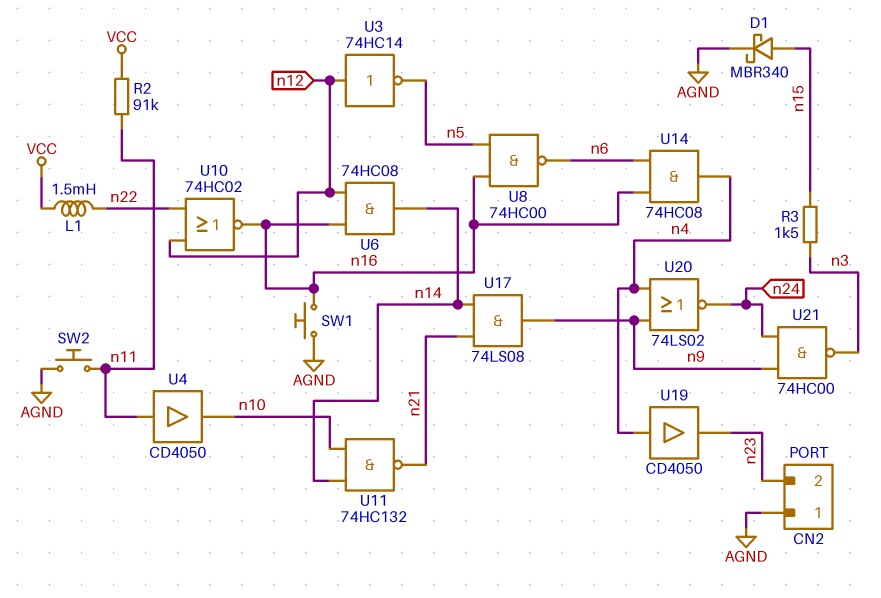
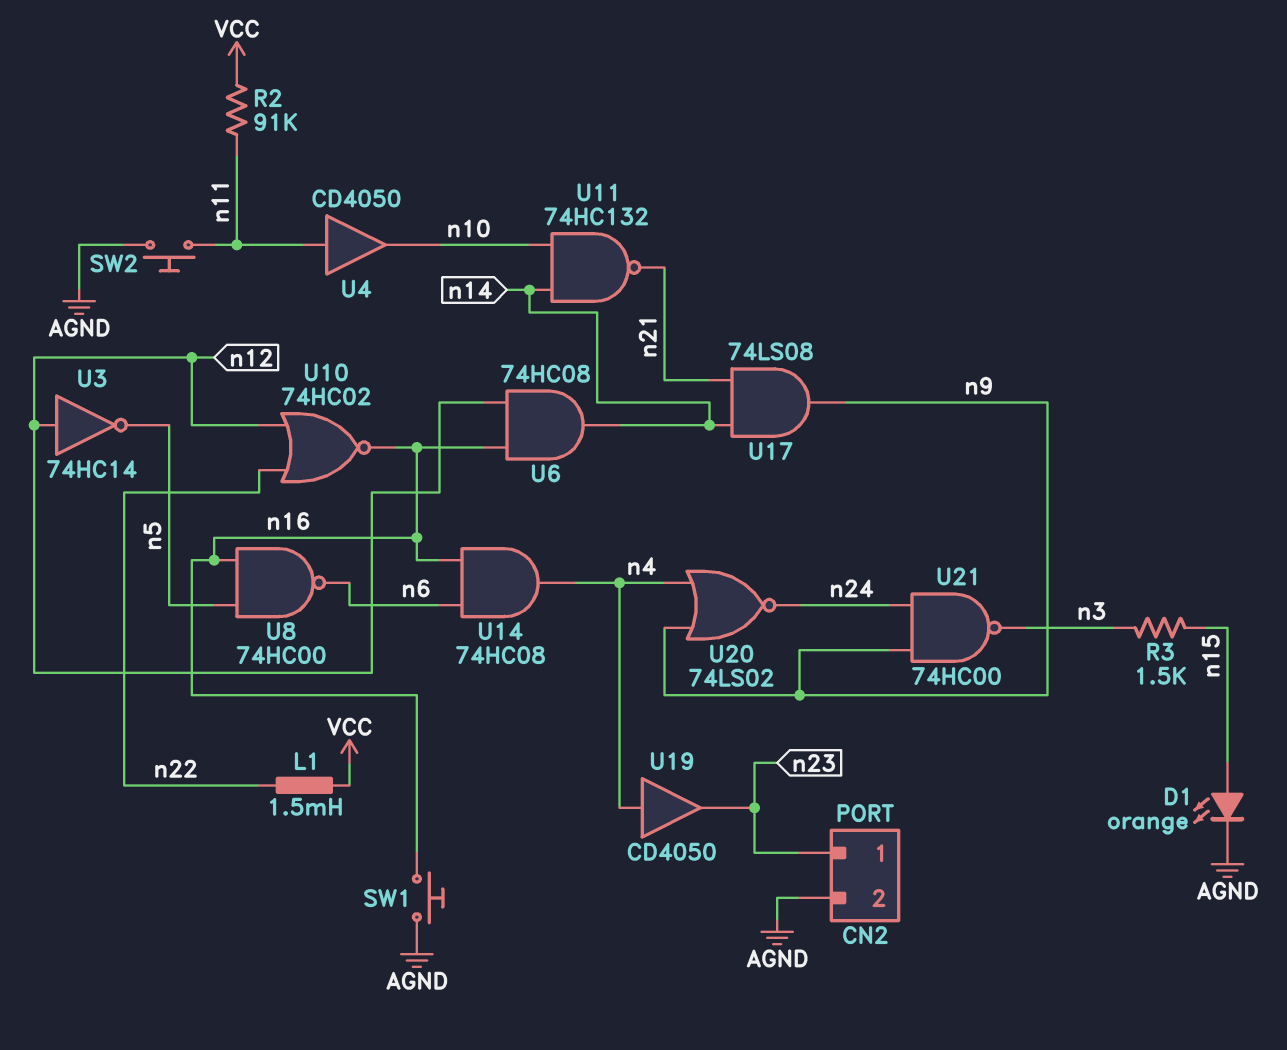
CN2 pin 1: AGND -> n23
CN2 pin 2: n23 -> AGND
D1: schottky MBR340 (A n15, K AGND) -> LED orange (A n15, K AGND)

